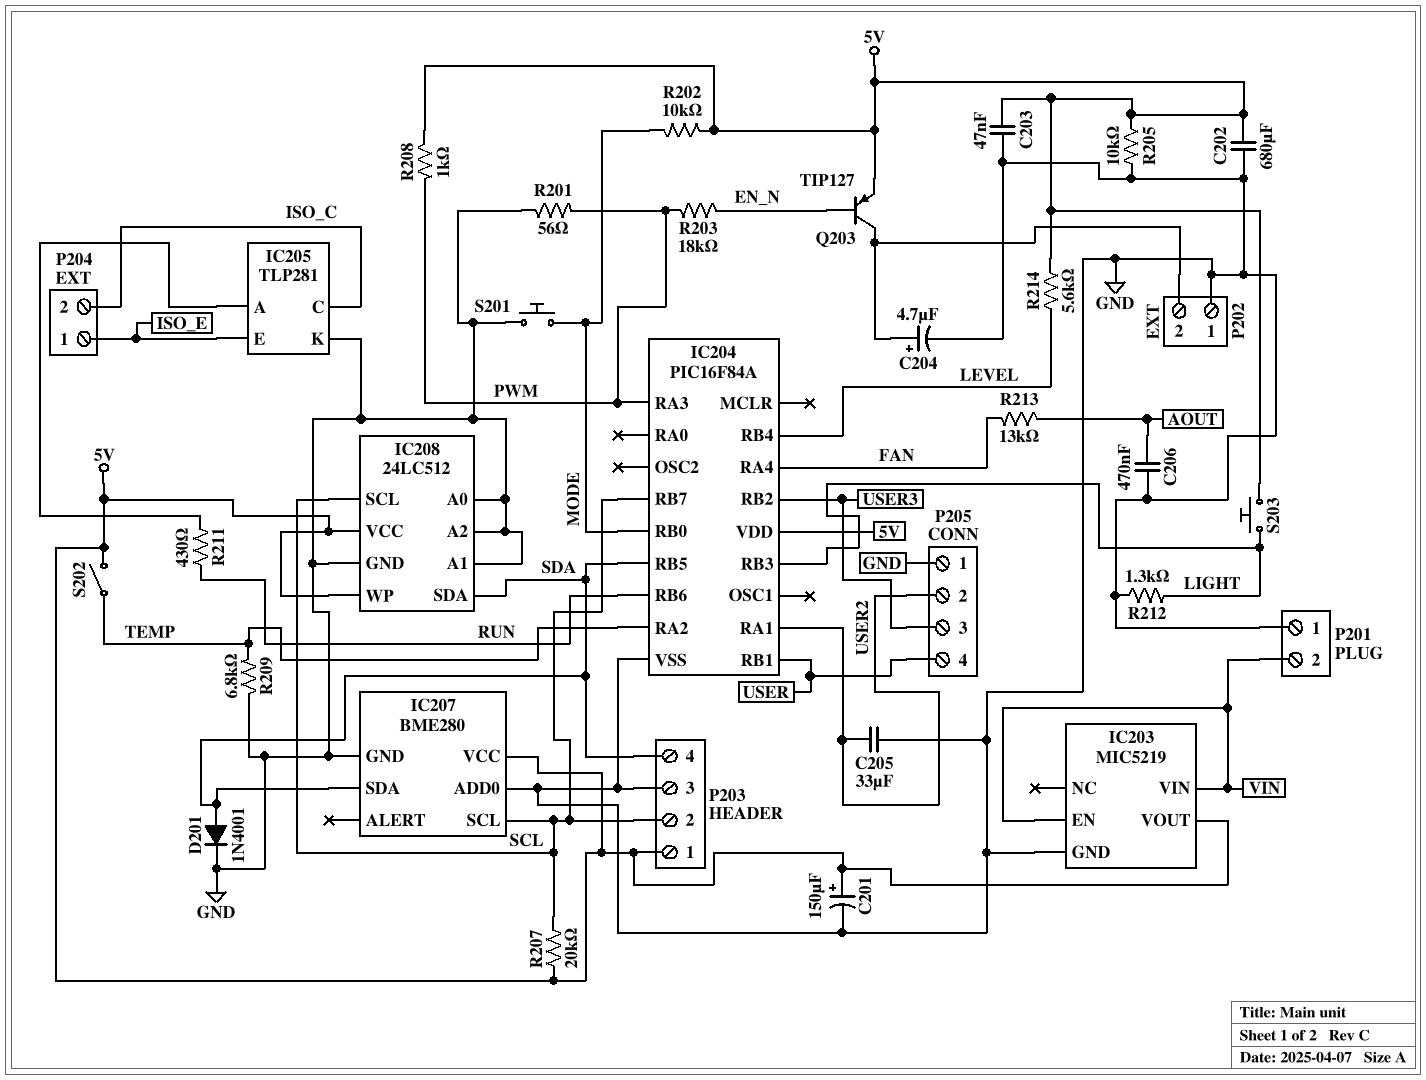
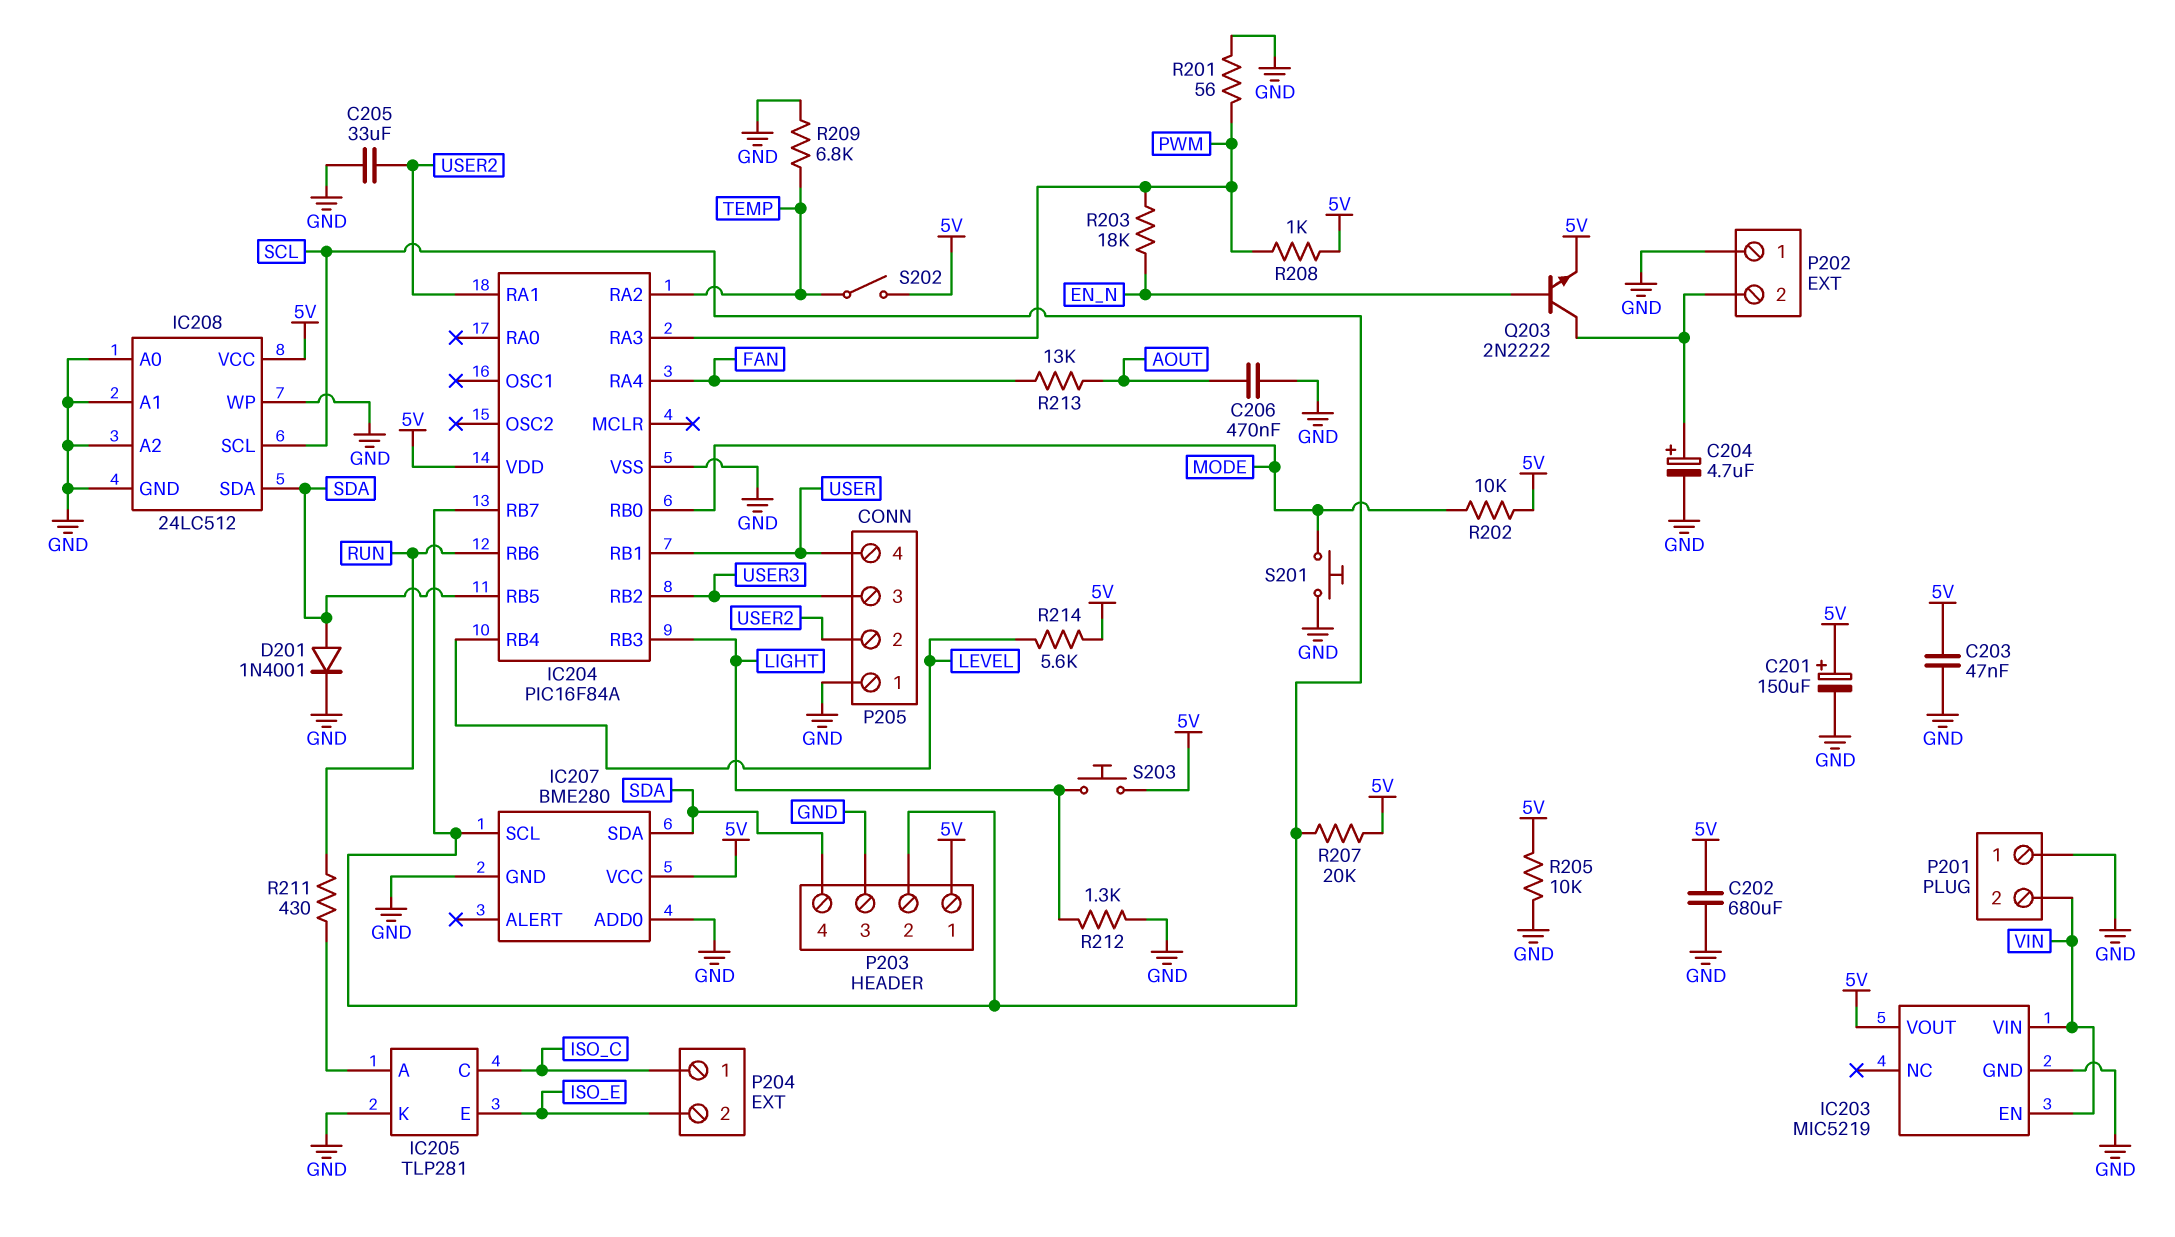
IC208 pin WP: 5V -> GND
P204 pin 1: ISO_E -> ISO_C
P204 pin 2: ISO_C -> ISO_E
Q203: PNP TIP127 (B EN_N, C P202/2, E 5V) -> NPN 2N2222 (B EN_N, C P202/2, E 5V)

